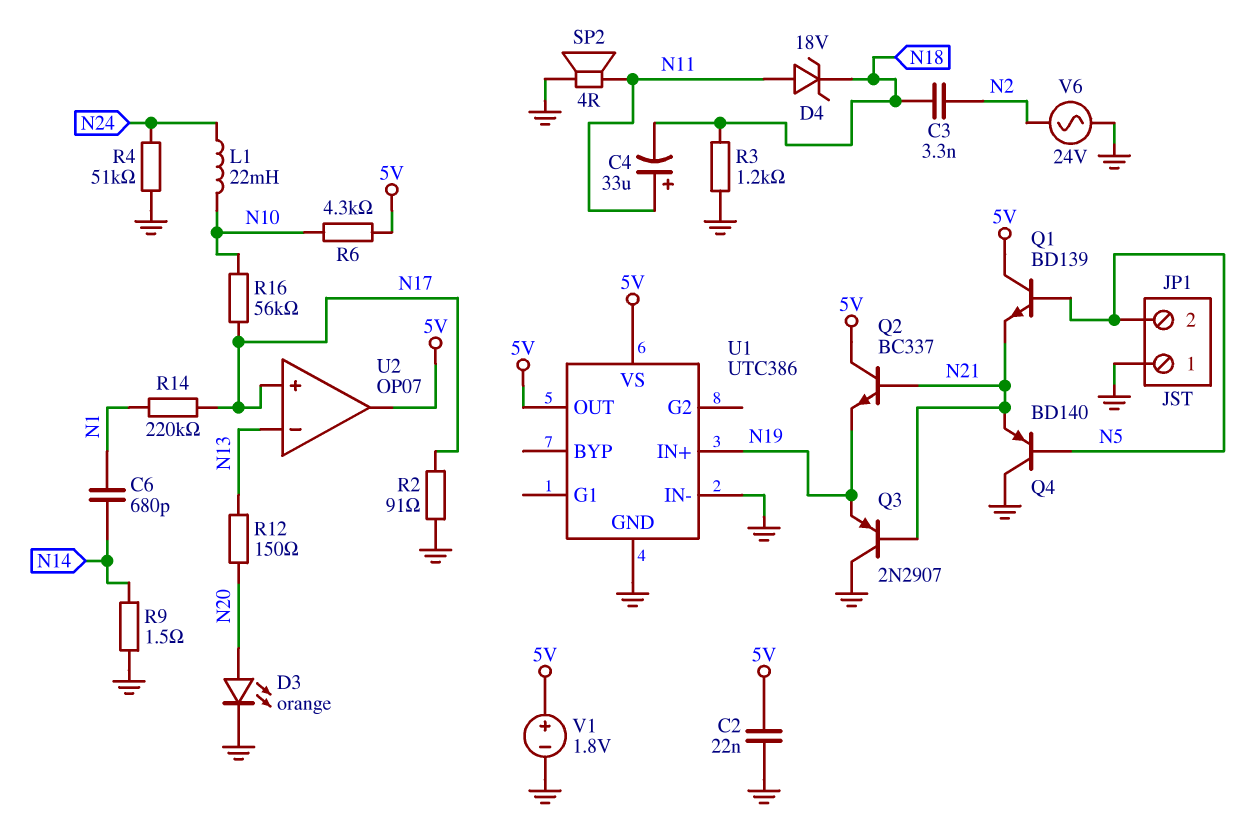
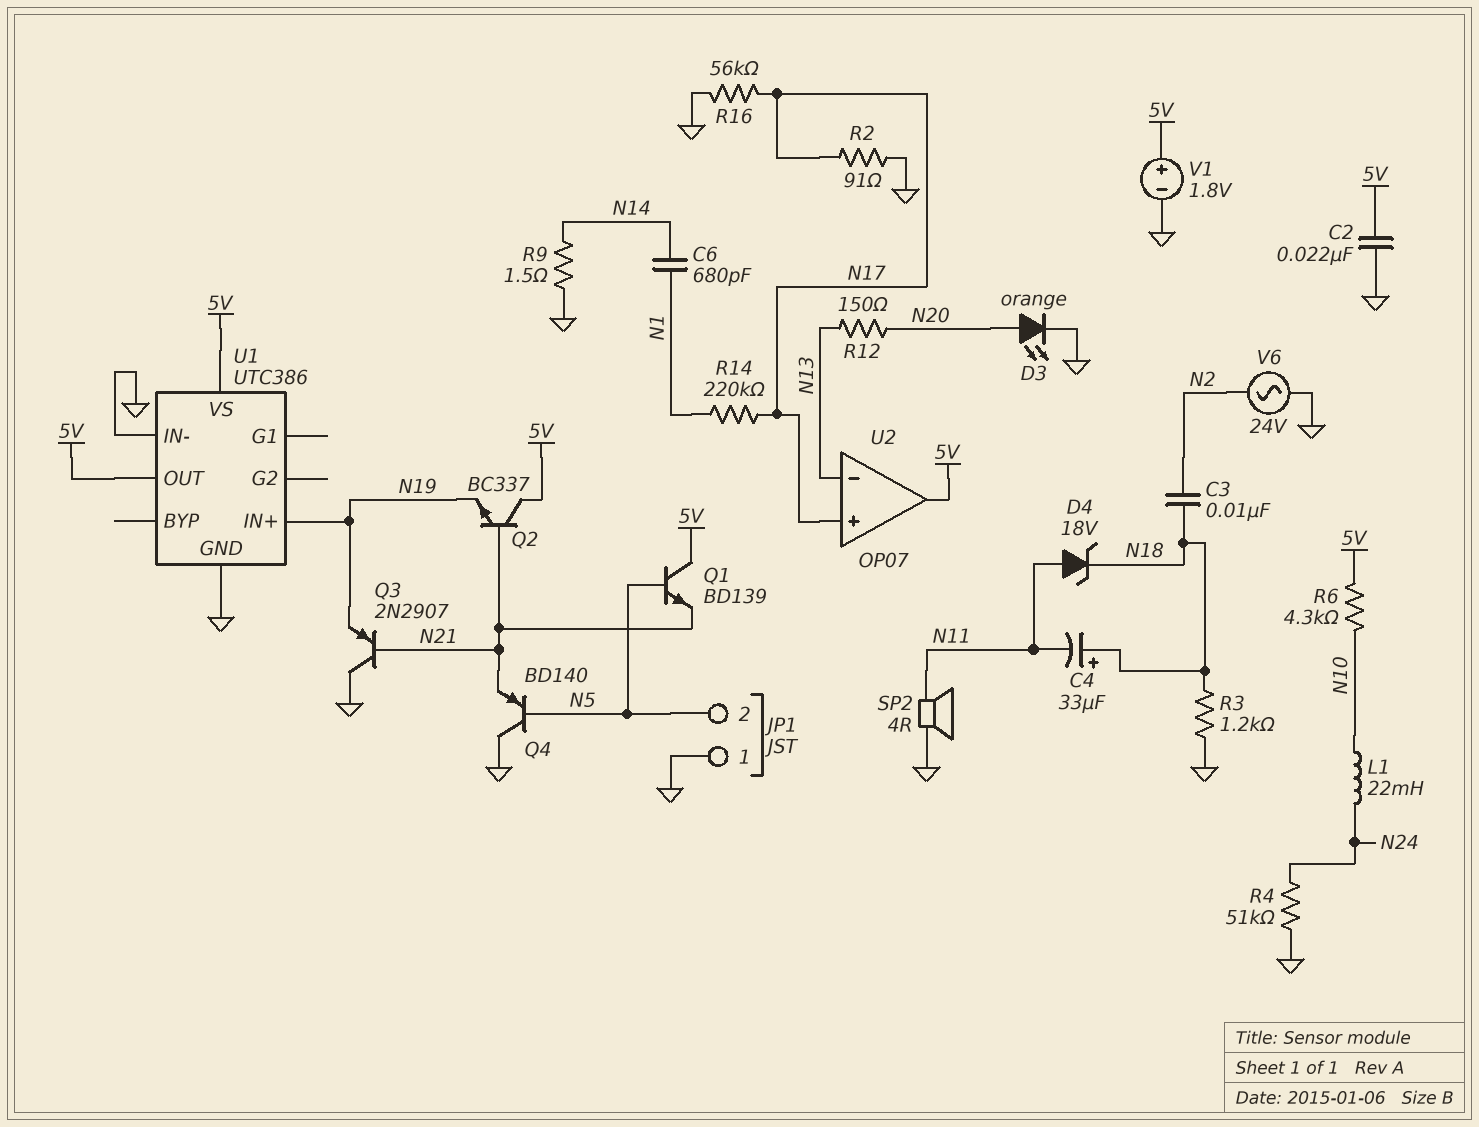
C3: 3.3nF (N2, N18) -> 10nF (N2, N18)
C4: 33uF (plus N11, minus N18) -> 33uF (plus N18, minus N11)
R16: 56k (N10, N17) -> 56k (GND, N17)

